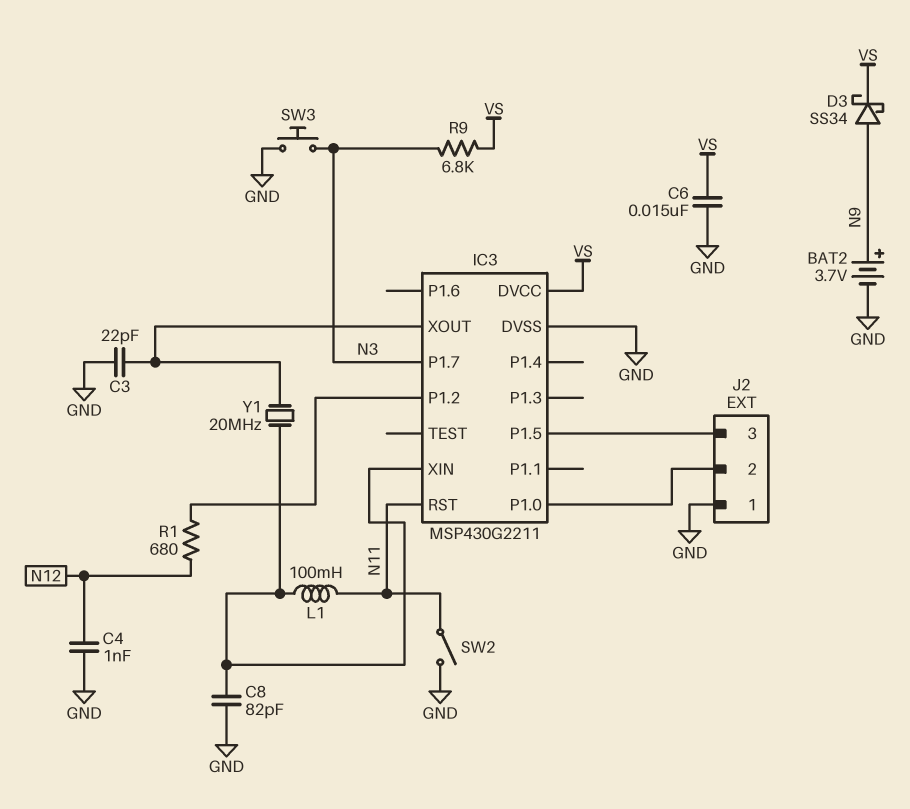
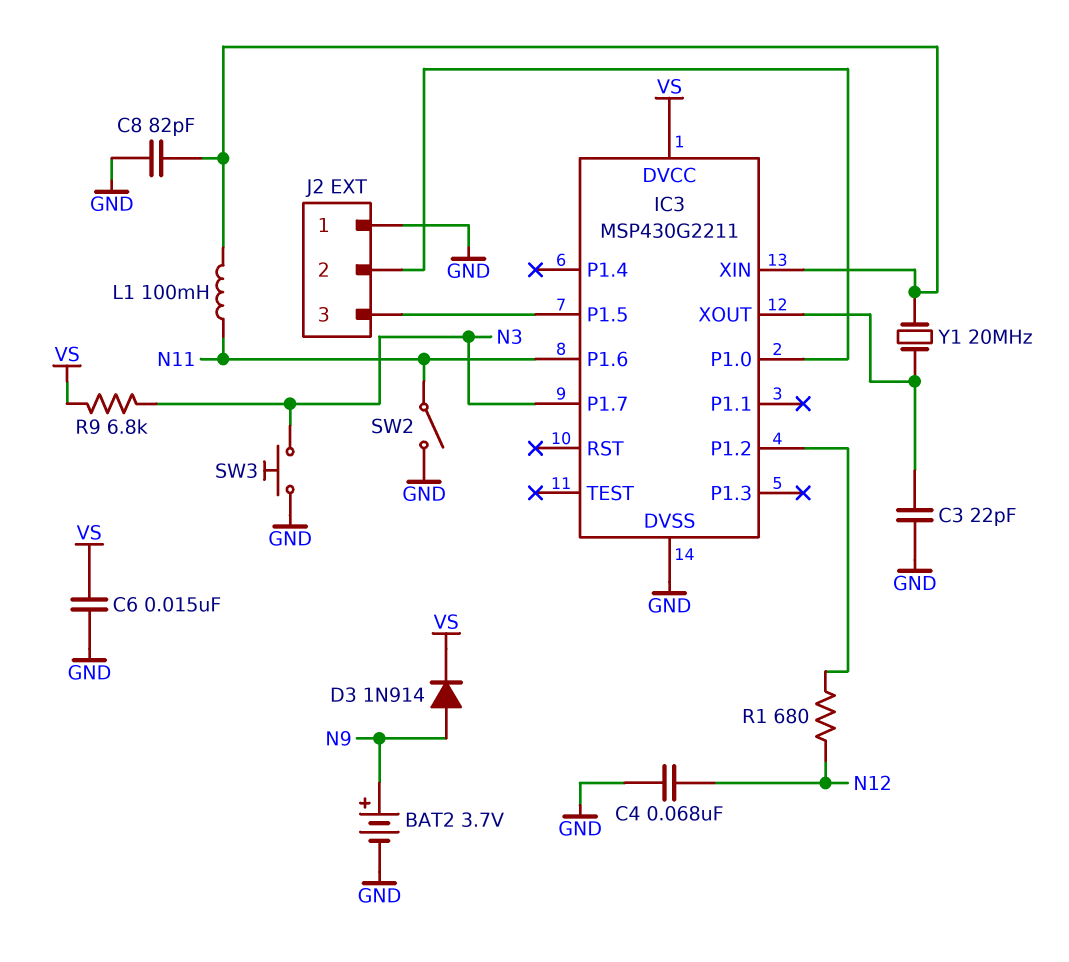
C4: 1nF (GND, N12) -> 68nF (GND, N12)
D3: schottky SS34 (A N9, K VS) -> diode 1N914 (A N9, K VS)
IC3 pin P1.6: none -> N11
IC3 pin RST: N11 -> none

